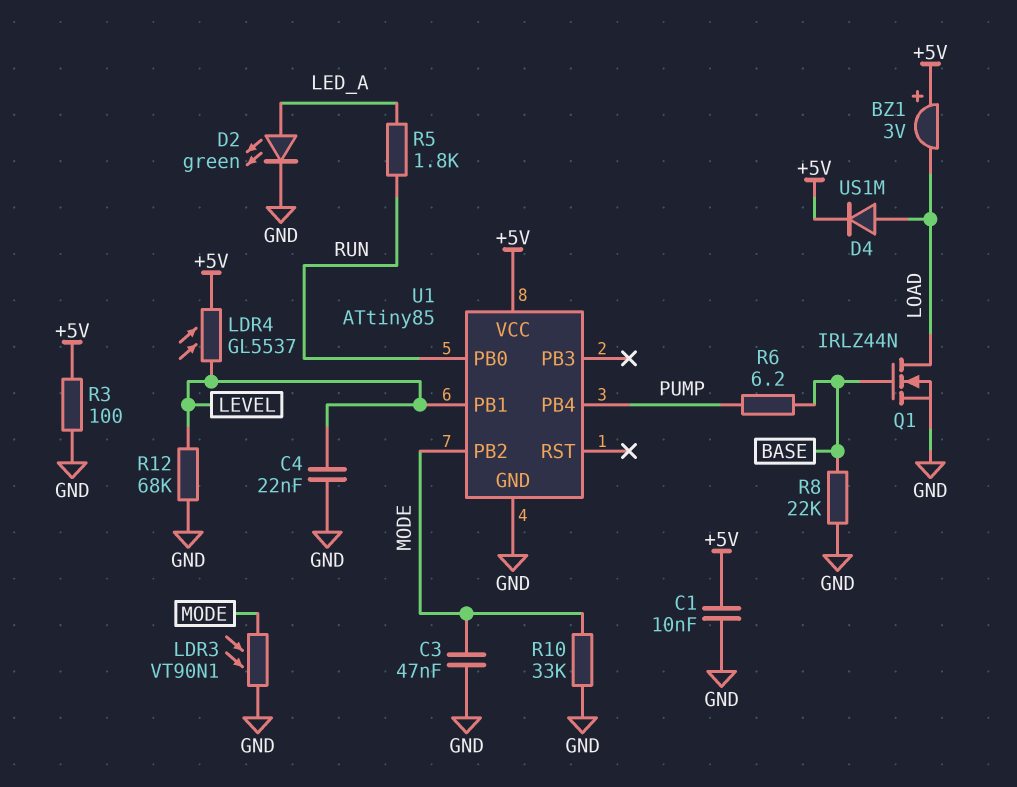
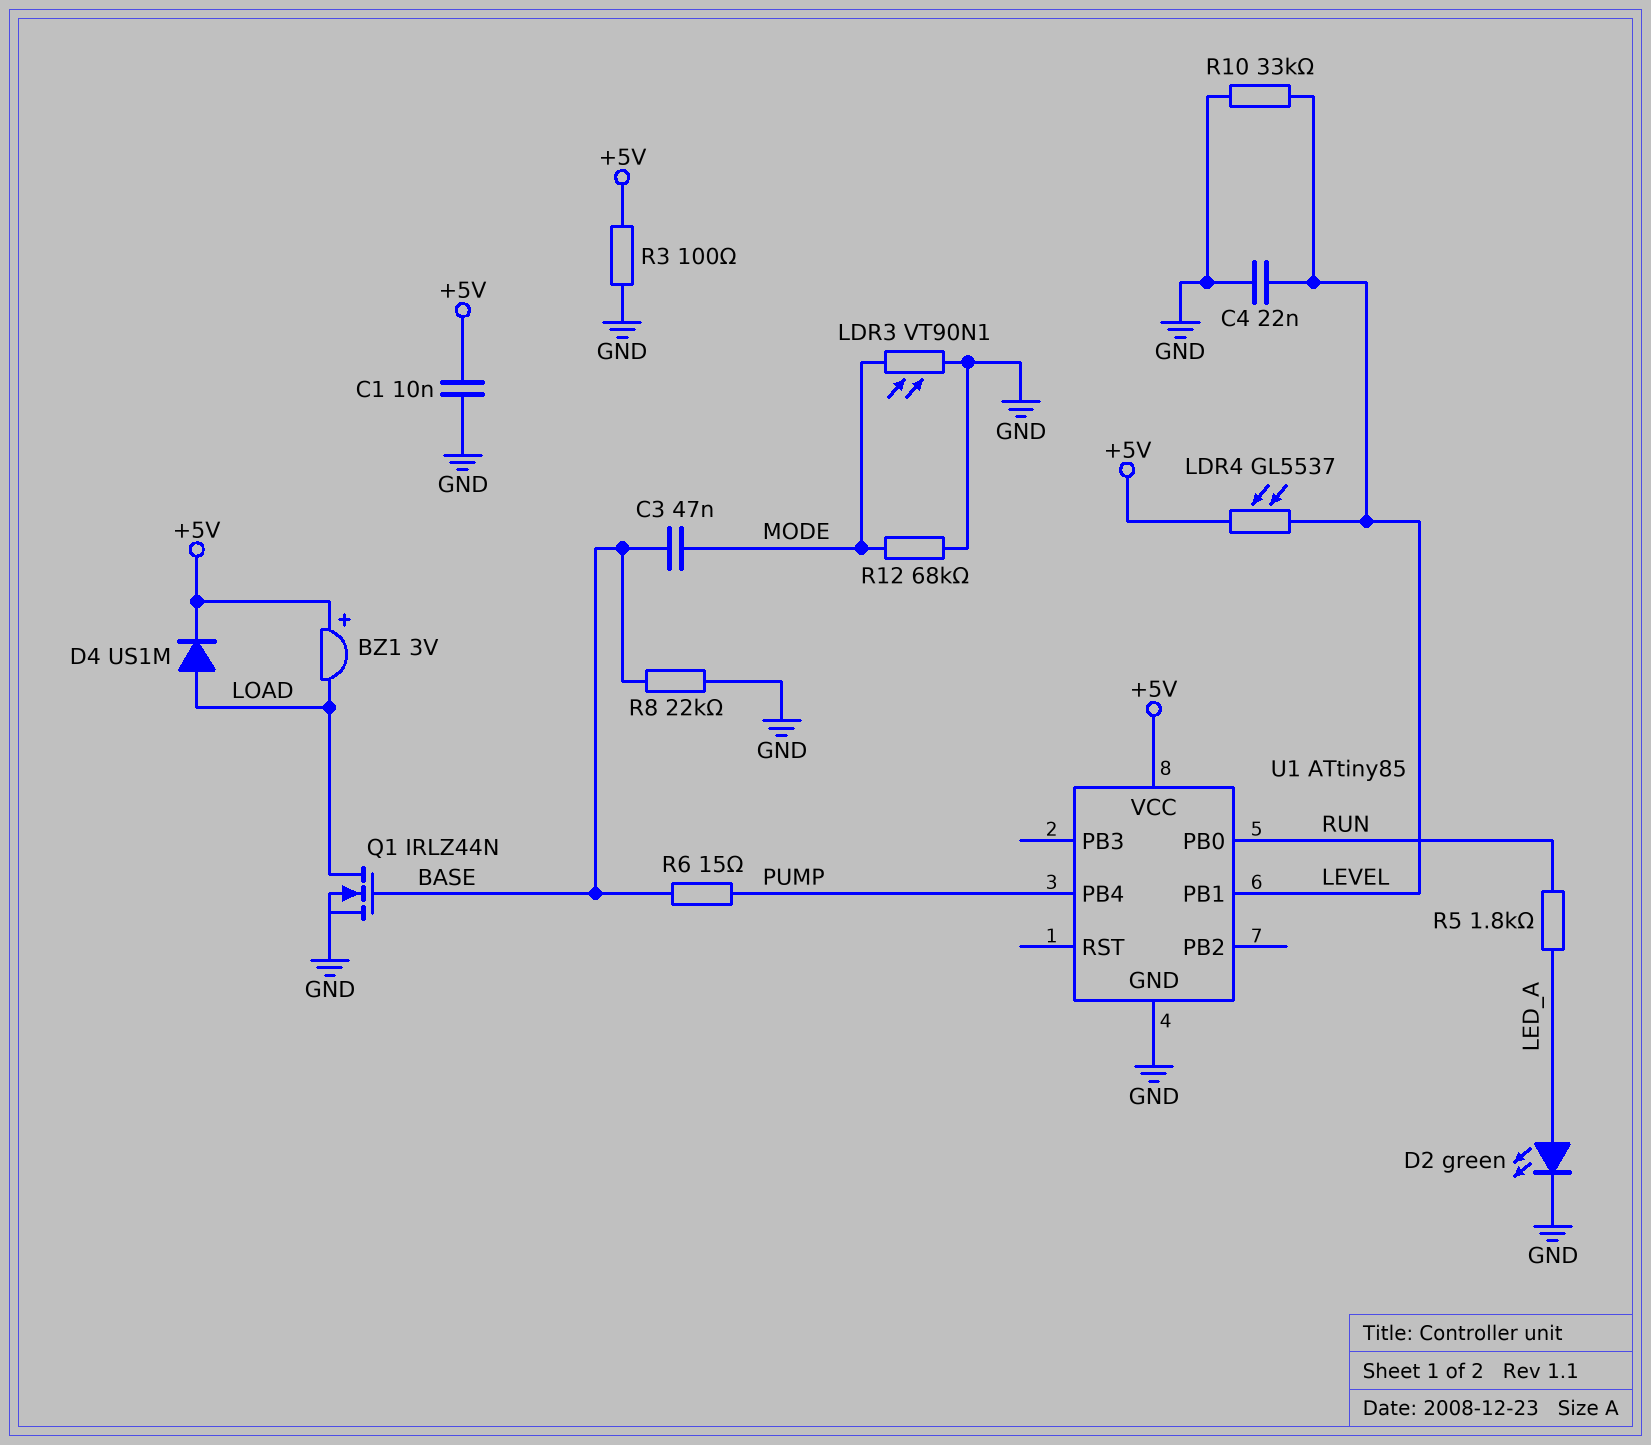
C3: 47nF (GND, MODE) -> 47nF (BASE, MODE)
R6: 6.2 (BASE, PUMP) -> 15 (BASE, PUMP)
R10: 33k (GND, MODE) -> 33k (GND, LEVEL)
R12: 68k (GND, LEVEL) -> 68k (GND, MODE)
U1 pin PB2: MODE -> none

